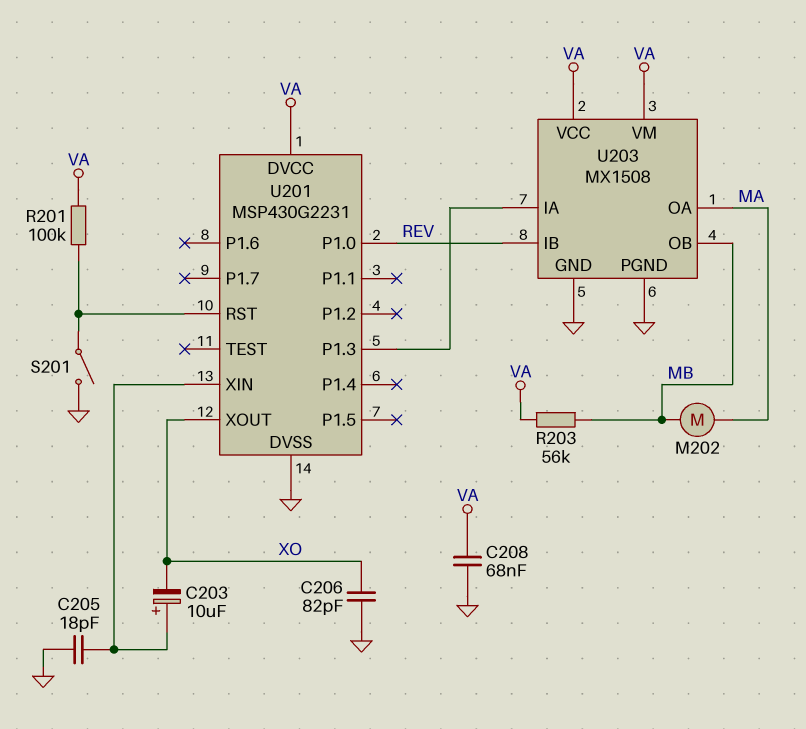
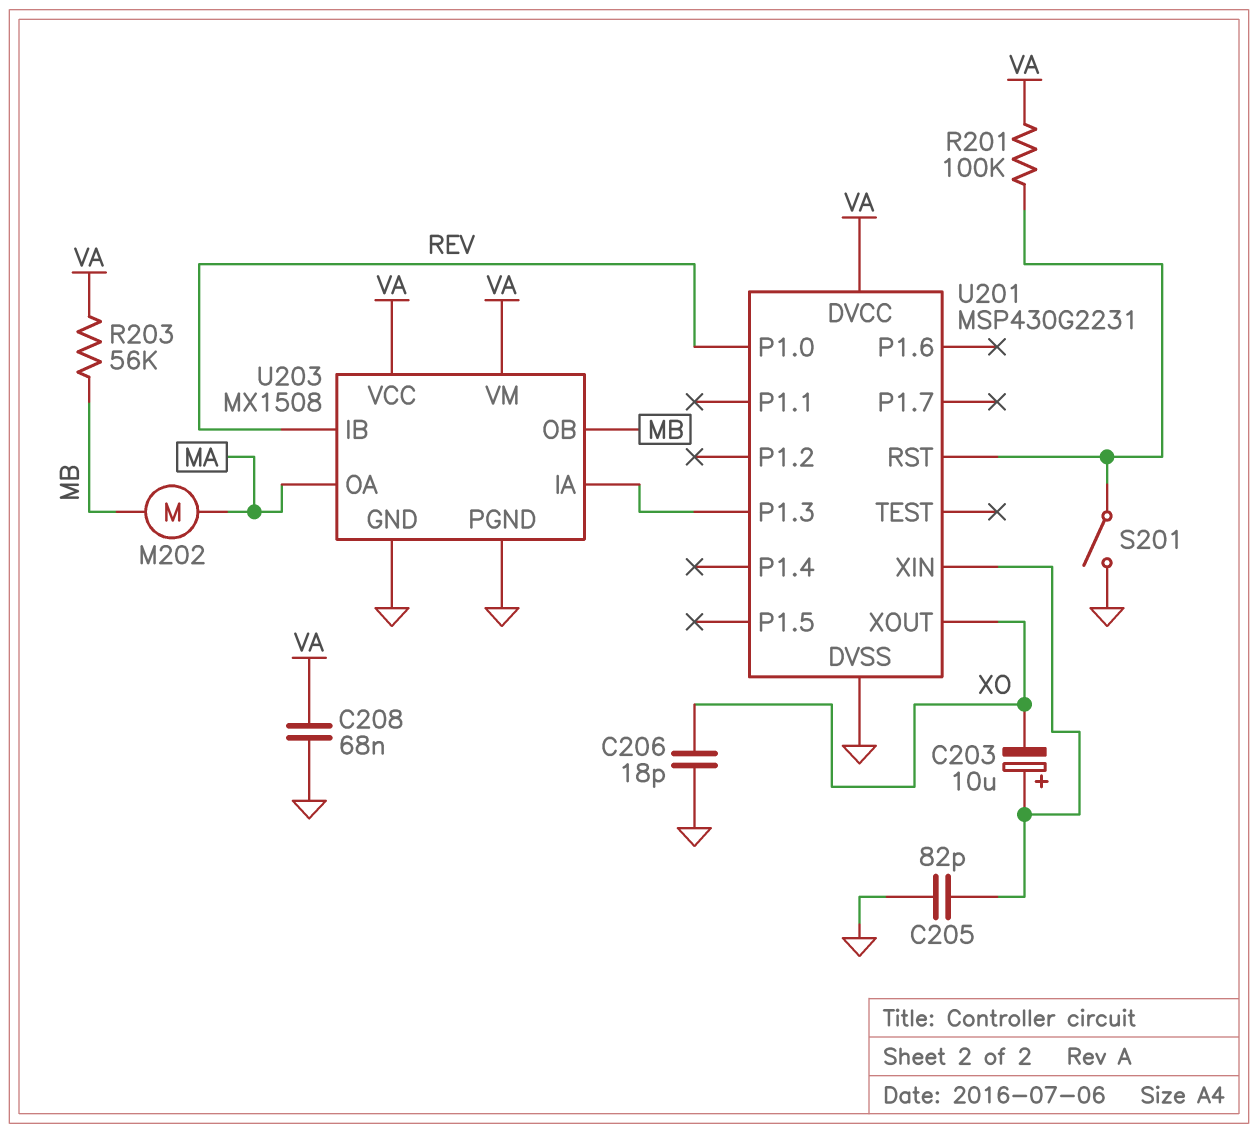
C205: 18pF (GND, U201/XIN) -> 82pF (GND, U201/XIN)
C206: 82pF (GND, XO) -> 18pF (GND, XO)

